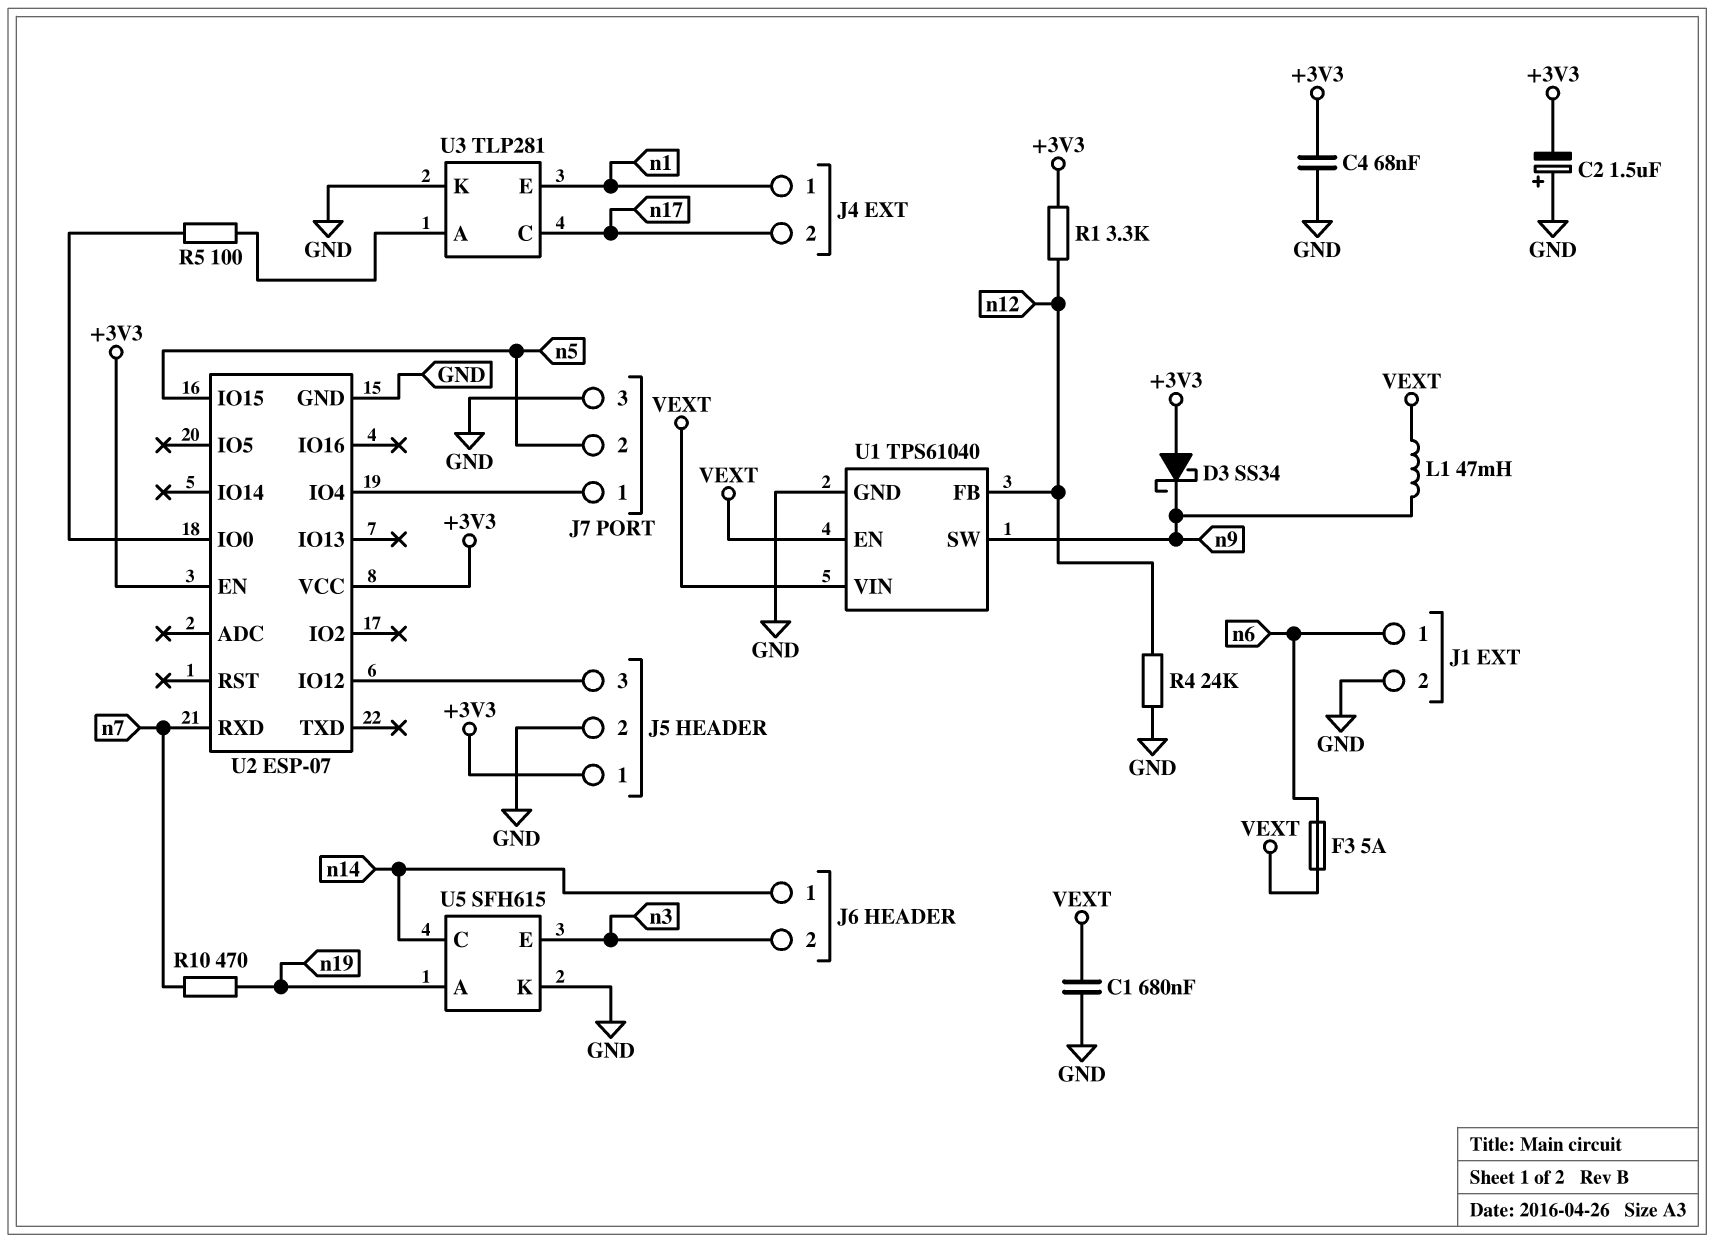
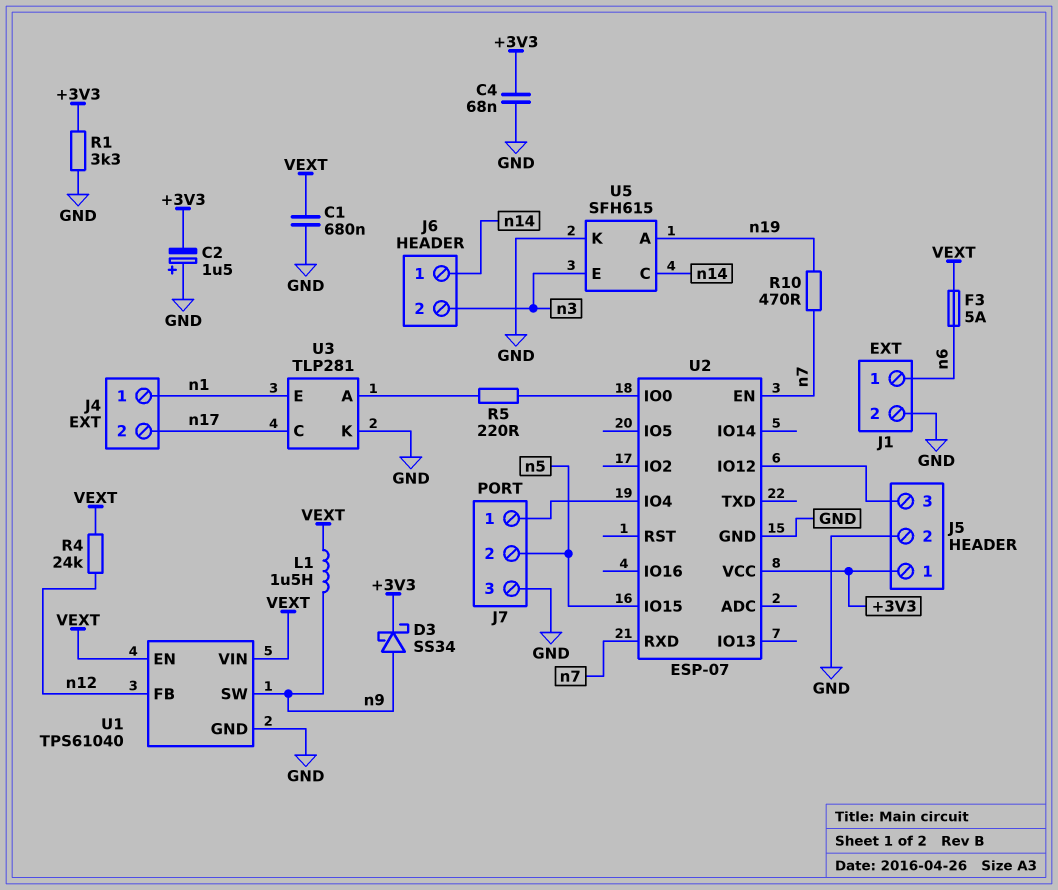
D3: schottky SS34 (A +3V3, K n9) -> schottky SS34 (A n9, K +3V3)
L1: 47mH (VEXT, n9) -> 1.5uH (VEXT, n9)
R1: 3.3k (+3V3, n12) -> 3.3k (+3V3, GND)
R4: 24k (GND, n12) -> 24k (VEXT, n12)
R5: 100 (U2/IO0, U3/A) -> 220 (U2/IO0, U3/A)
U2 pin EN: +3V3 -> n7

